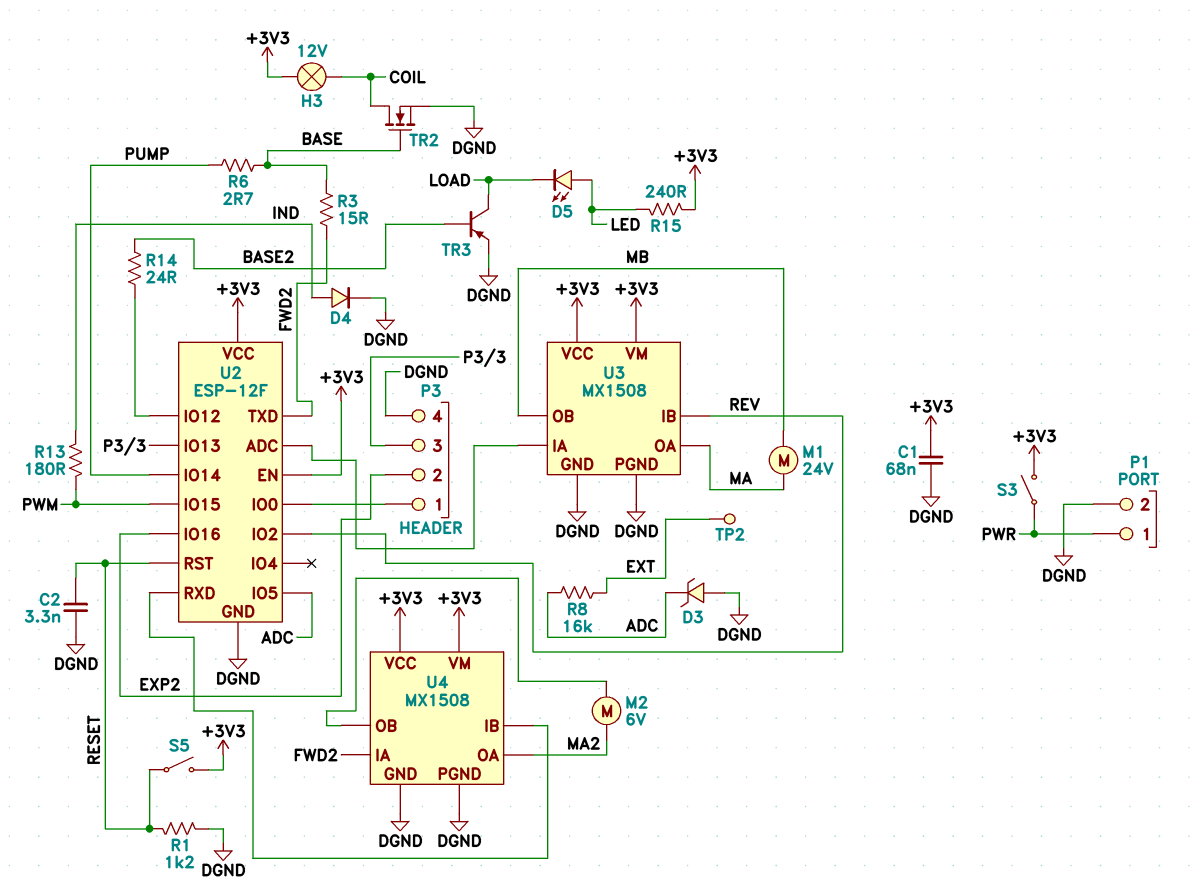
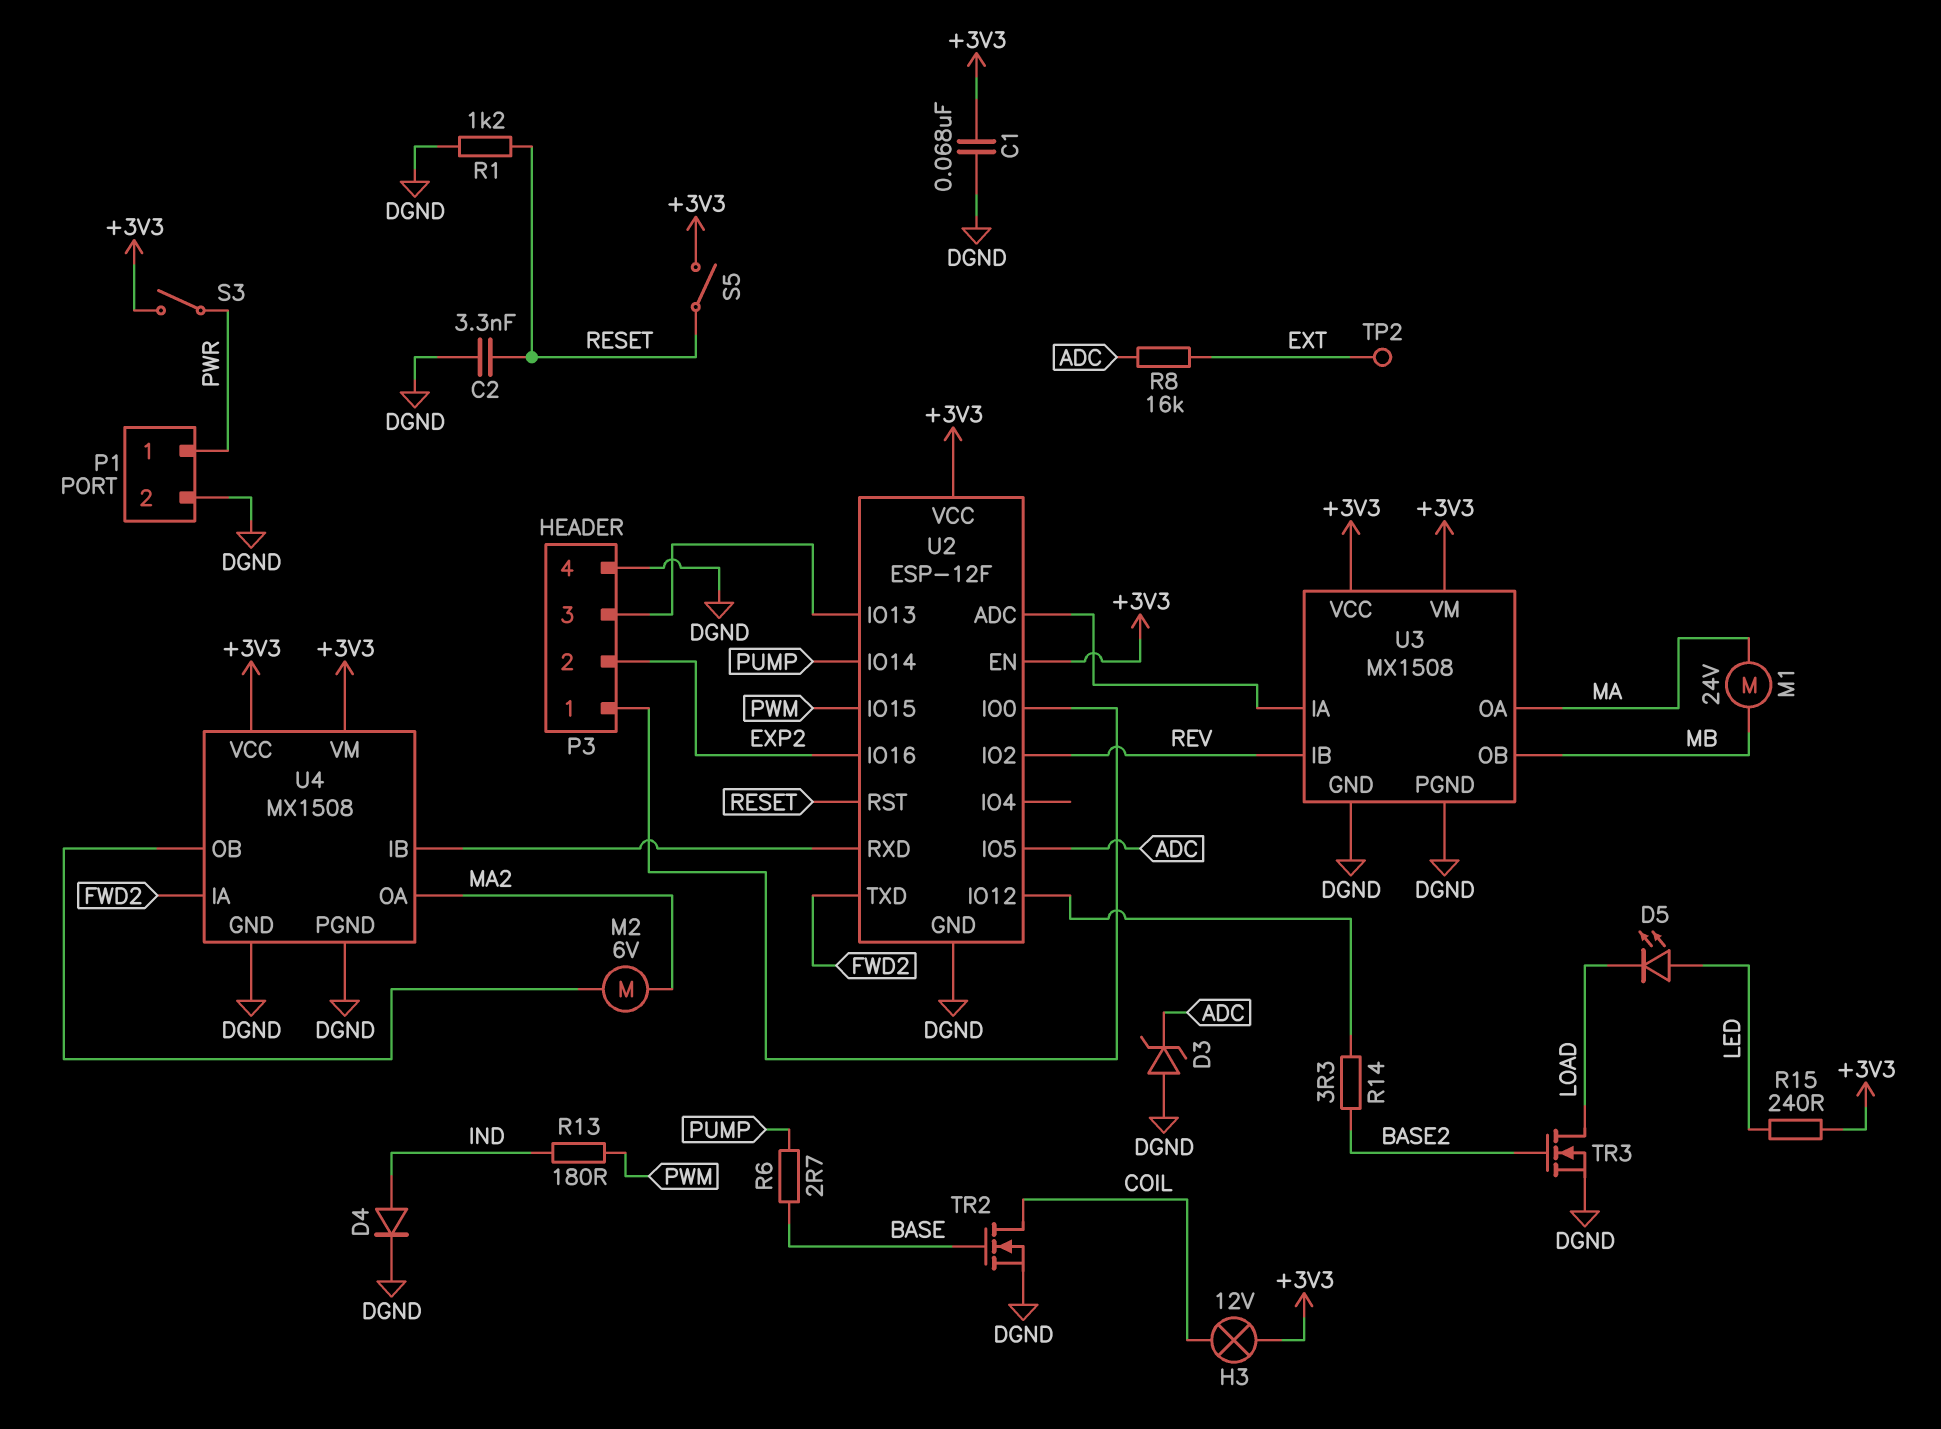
R3: 15 (BASE, FWD2) -> none
R14: 24 (BASE2, U2/IO12) -> 3.3 (BASE2, U2/IO12)
TR3: PNP (B BASE2, C LOAD, E DGND) -> NMOS (G BASE2, D LOAD, S DGND)

